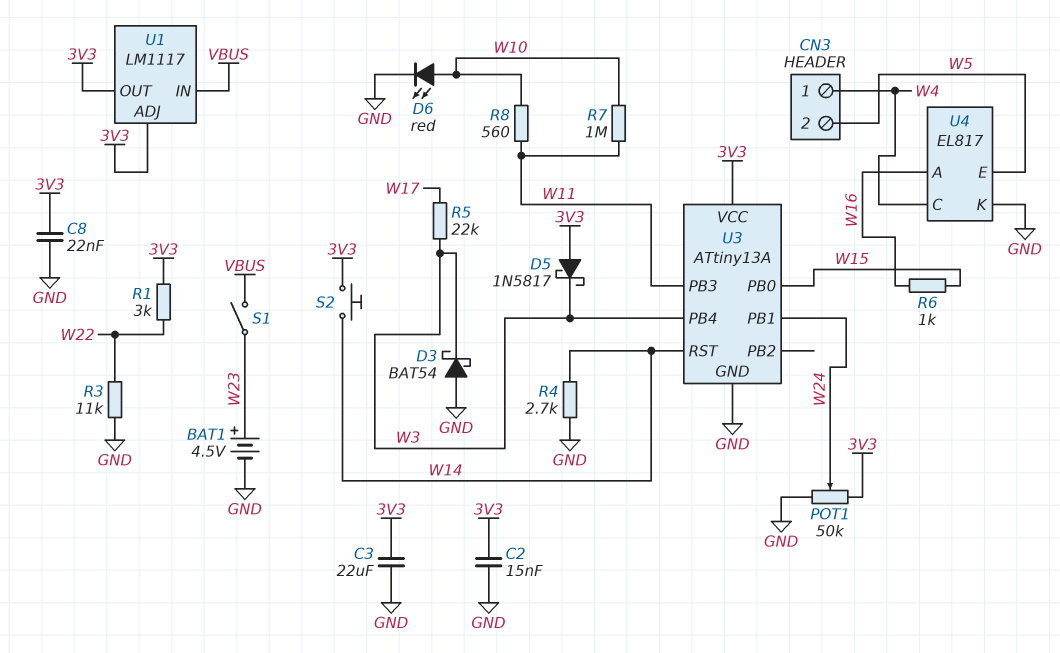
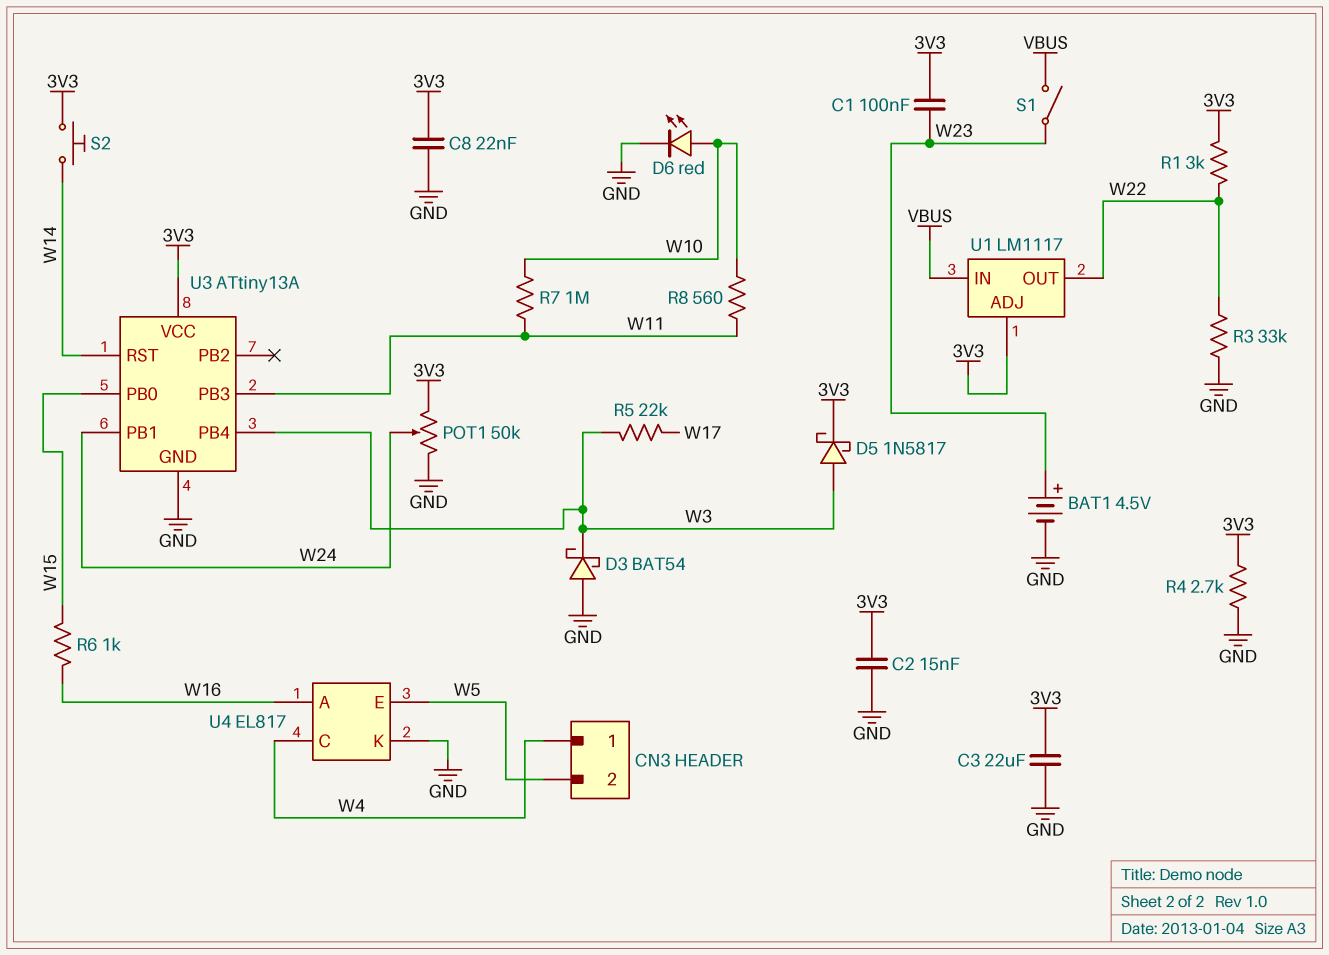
C1: none -> 100nF (3V3, W23)
D5: schottky 1N5817 (A 3V3, K W3) -> schottky 1N5817 (A W3, K 3V3)
R3: 11k (GND, W22) -> 33k (GND, W22)
R4: 2.7k (GND, W14) -> 2.7k (3V3, GND)
U1 pin OUT: 3V3 -> W22

